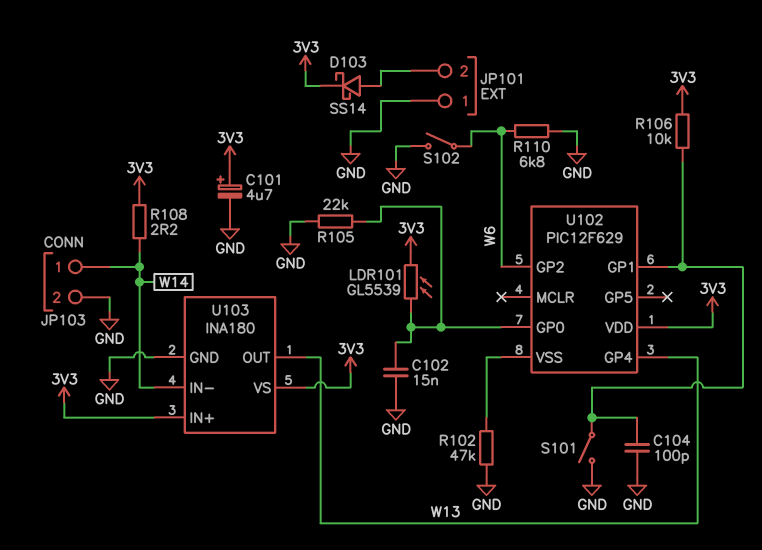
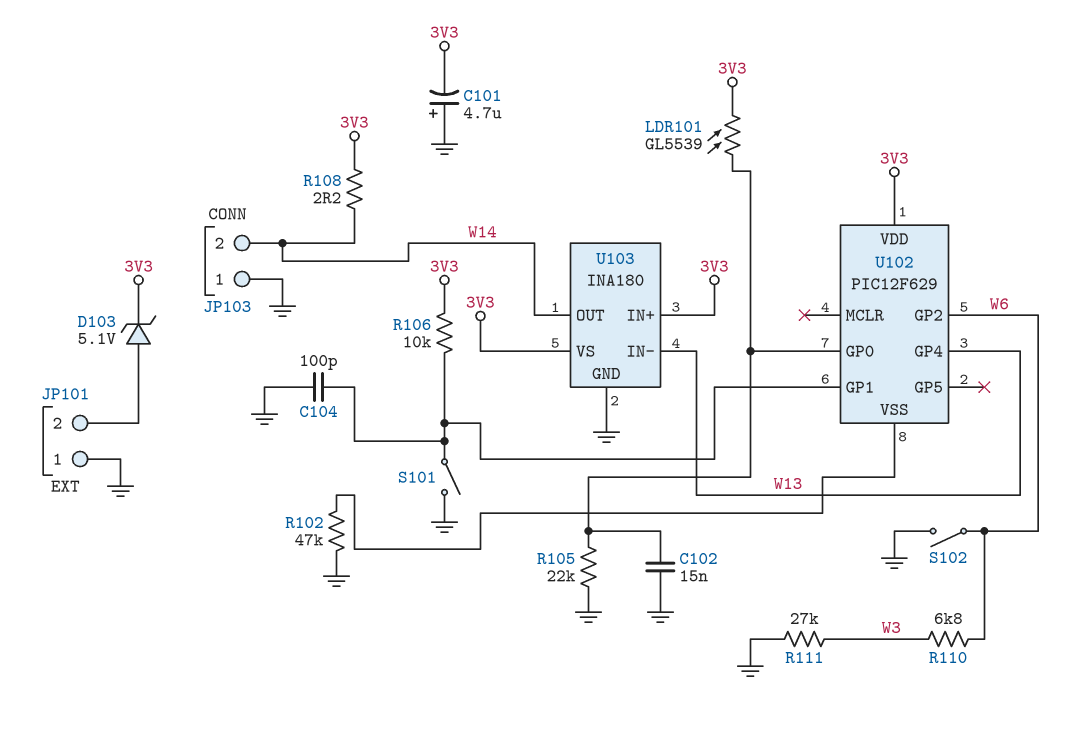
C101: 4.7uF (plus 3V3, minus GND) -> 4.7uF (plus GND, minus 3V3)
D103: schottky SS14 (A JP101/2, K 3V3) -> zener 5.1V (A JP101/2, K 3V3)
JP103 pin 1: W14 -> GND
JP103 pin 2: GND -> W14
R110: 6.8k (GND, W6) -> 6.8k (W3, W6)
R111: none -> 27k (GND, W3)
U103 pin IN-: W14 -> W13
U103 pin OUT: W13 -> W14

